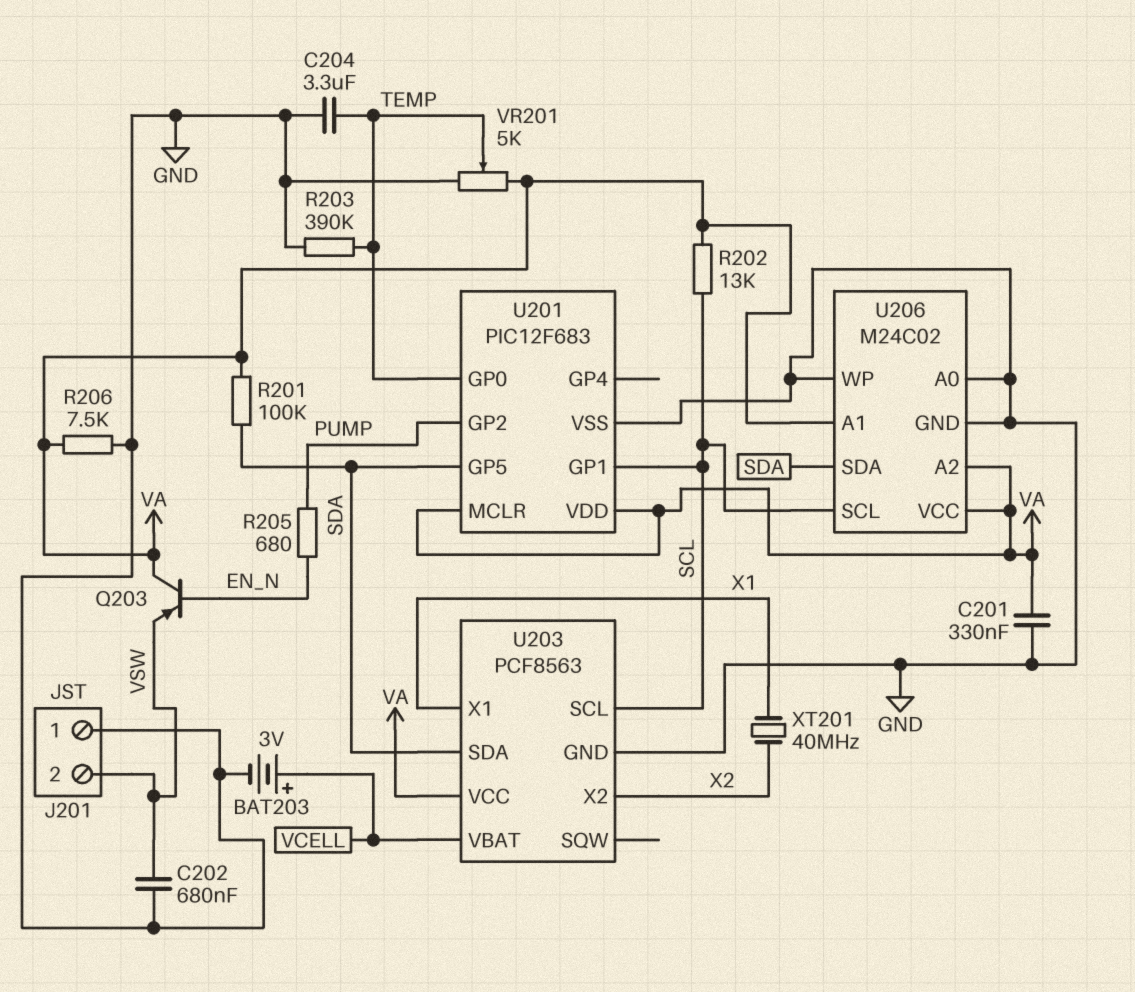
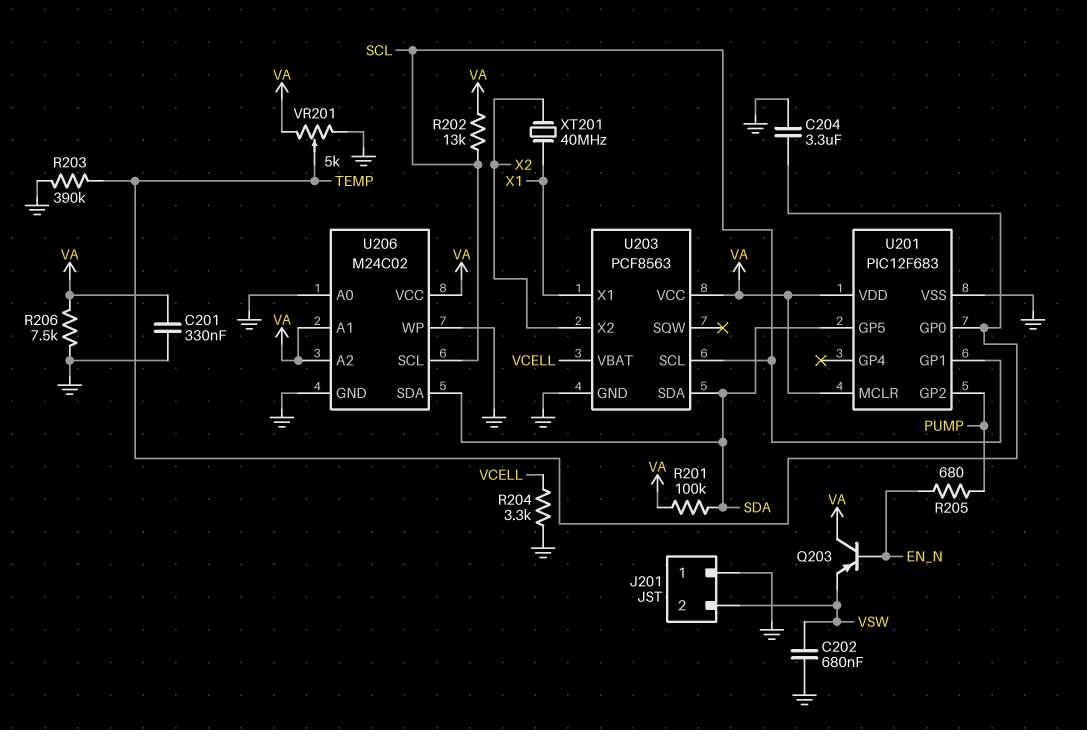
BAT203: 3V (plus VCELL, minus GND) -> none
R204: none -> 3.3k (GND, VCELL)

